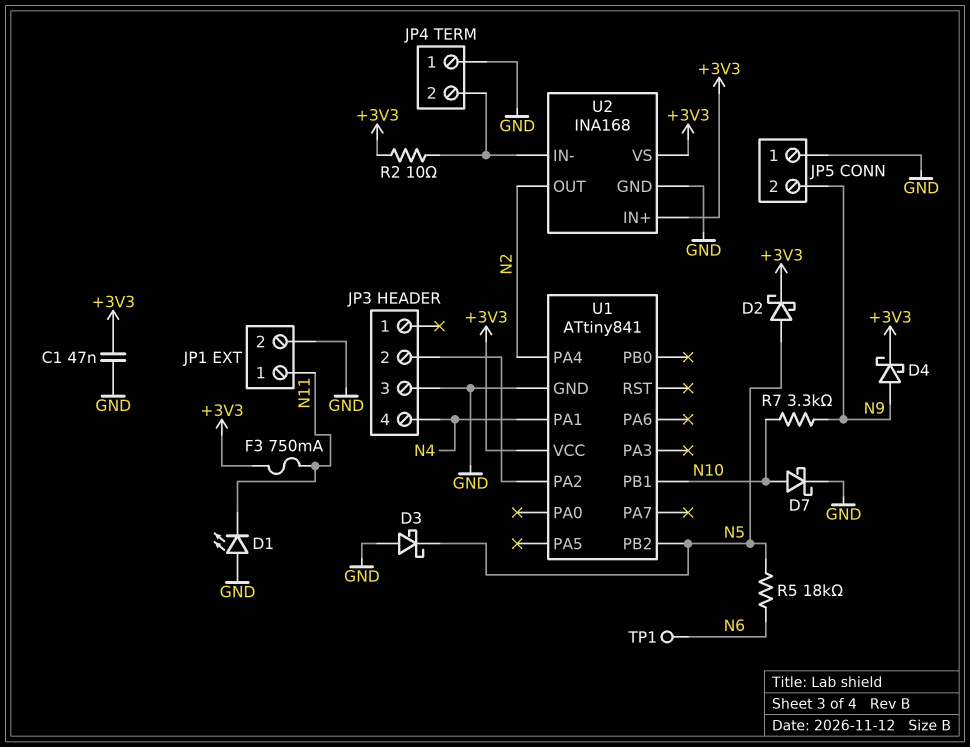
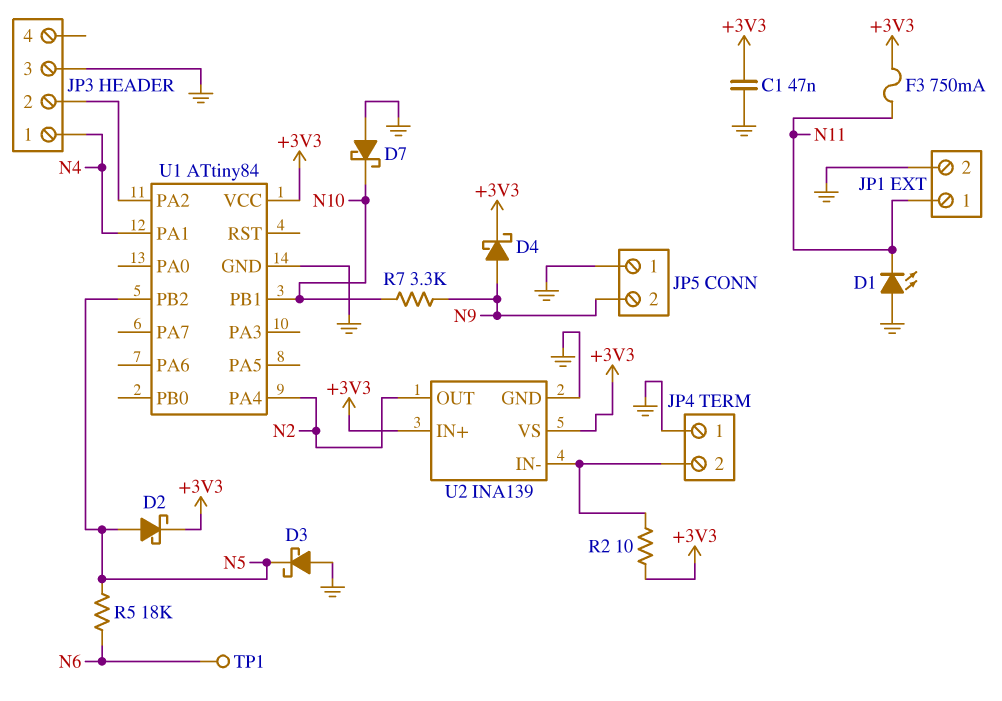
D7: schottky (A N10, K GND) -> schottky (A GND, K N10)
JP3 pin 1: none -> N4
JP3 pin 4: N4 -> none
U1: ATtiny841 -> ATtiny84
U2: INA168 -> INA139

